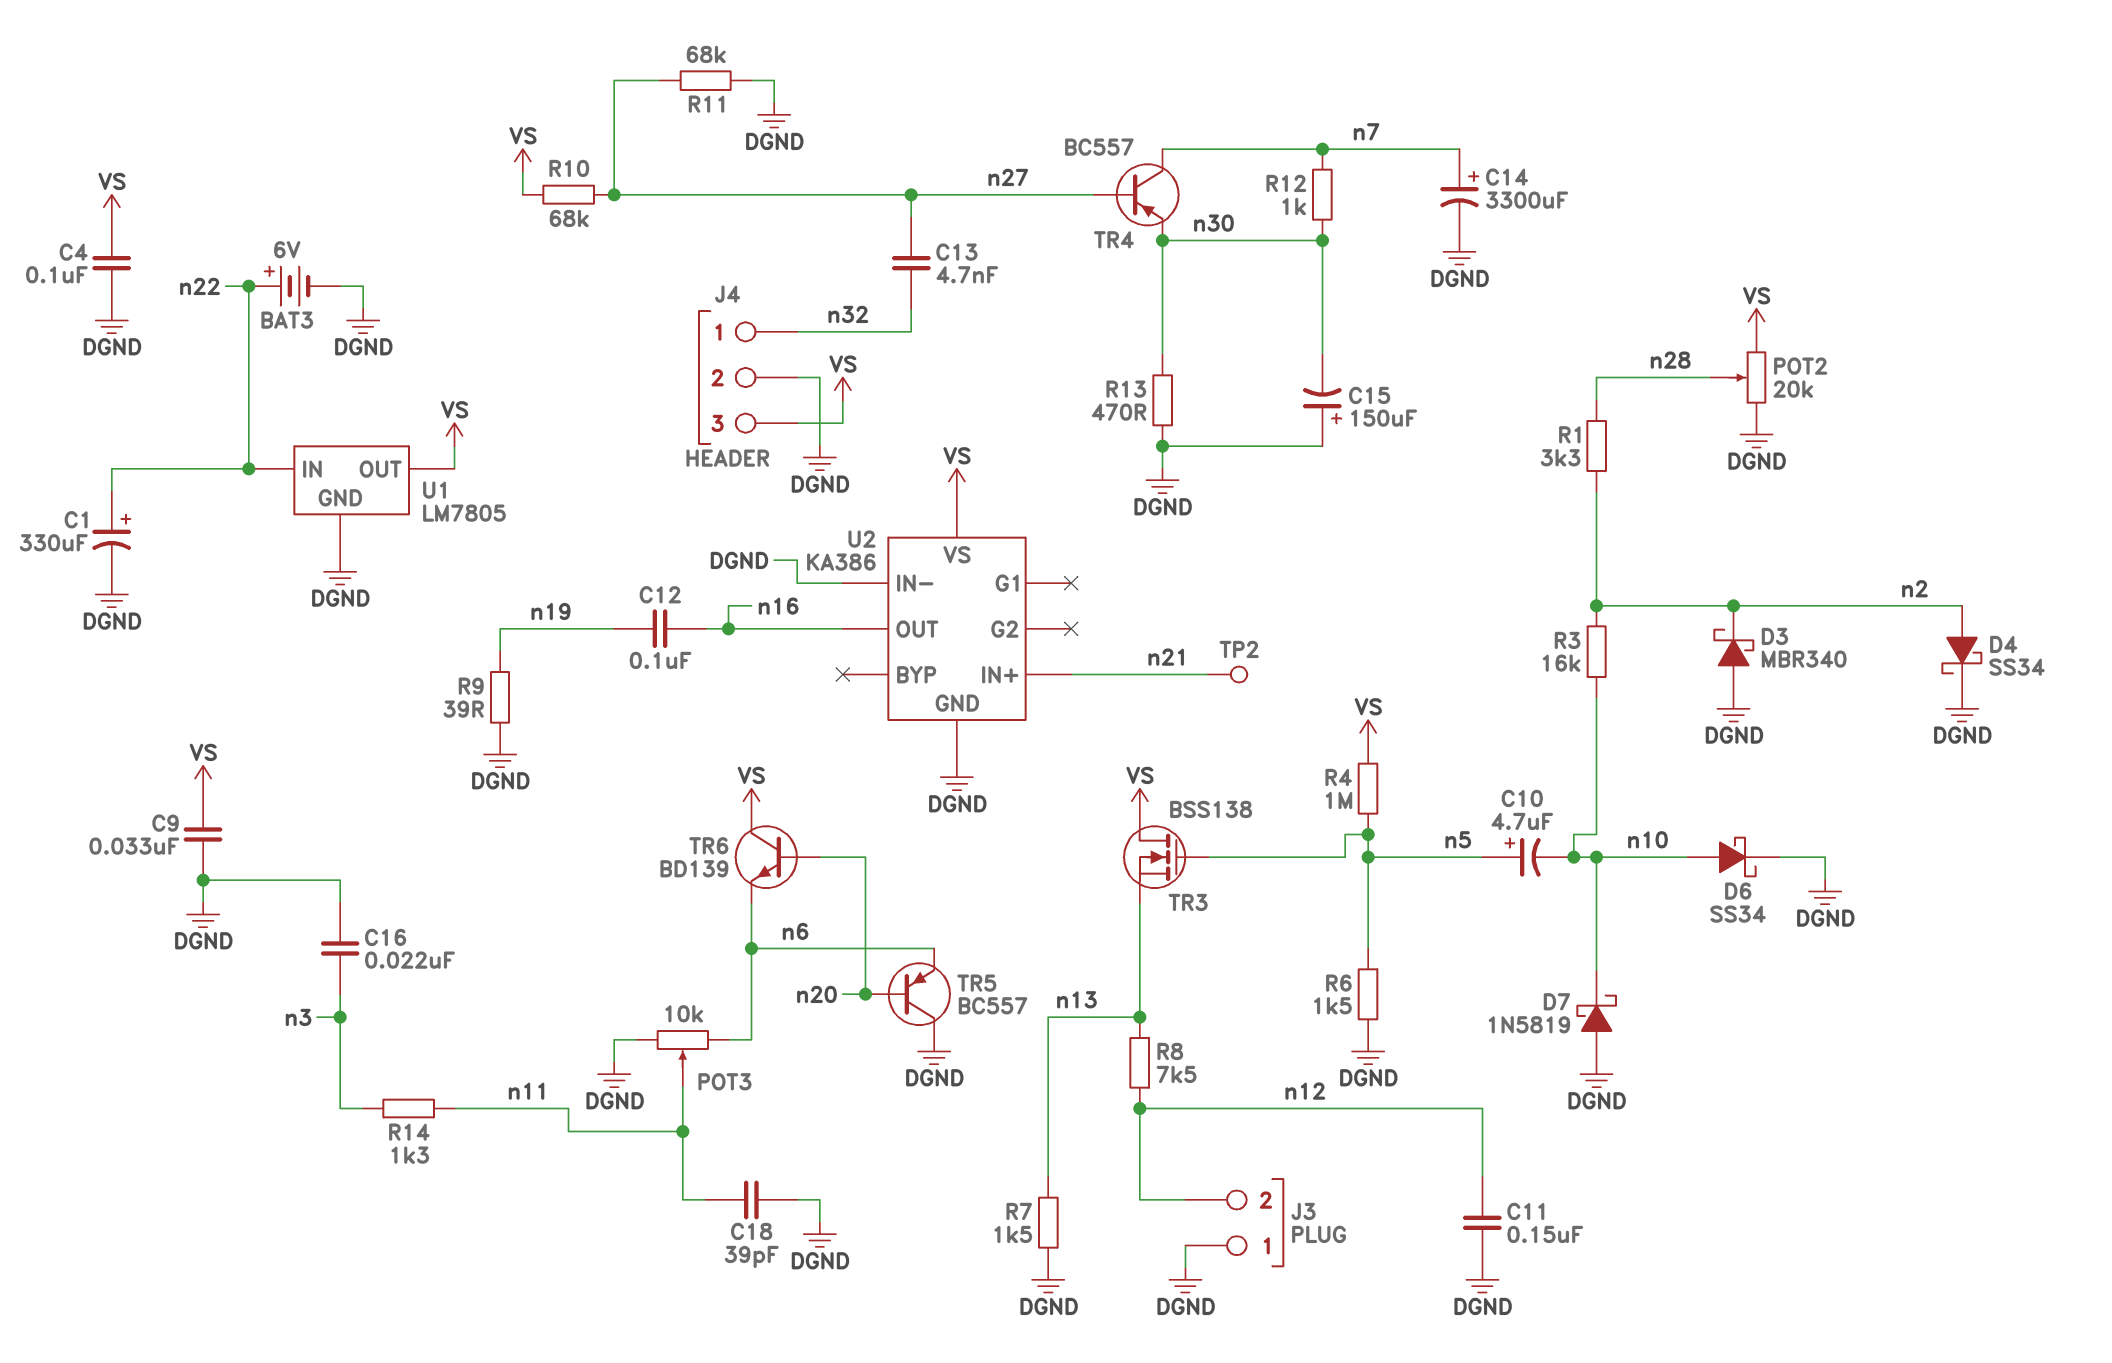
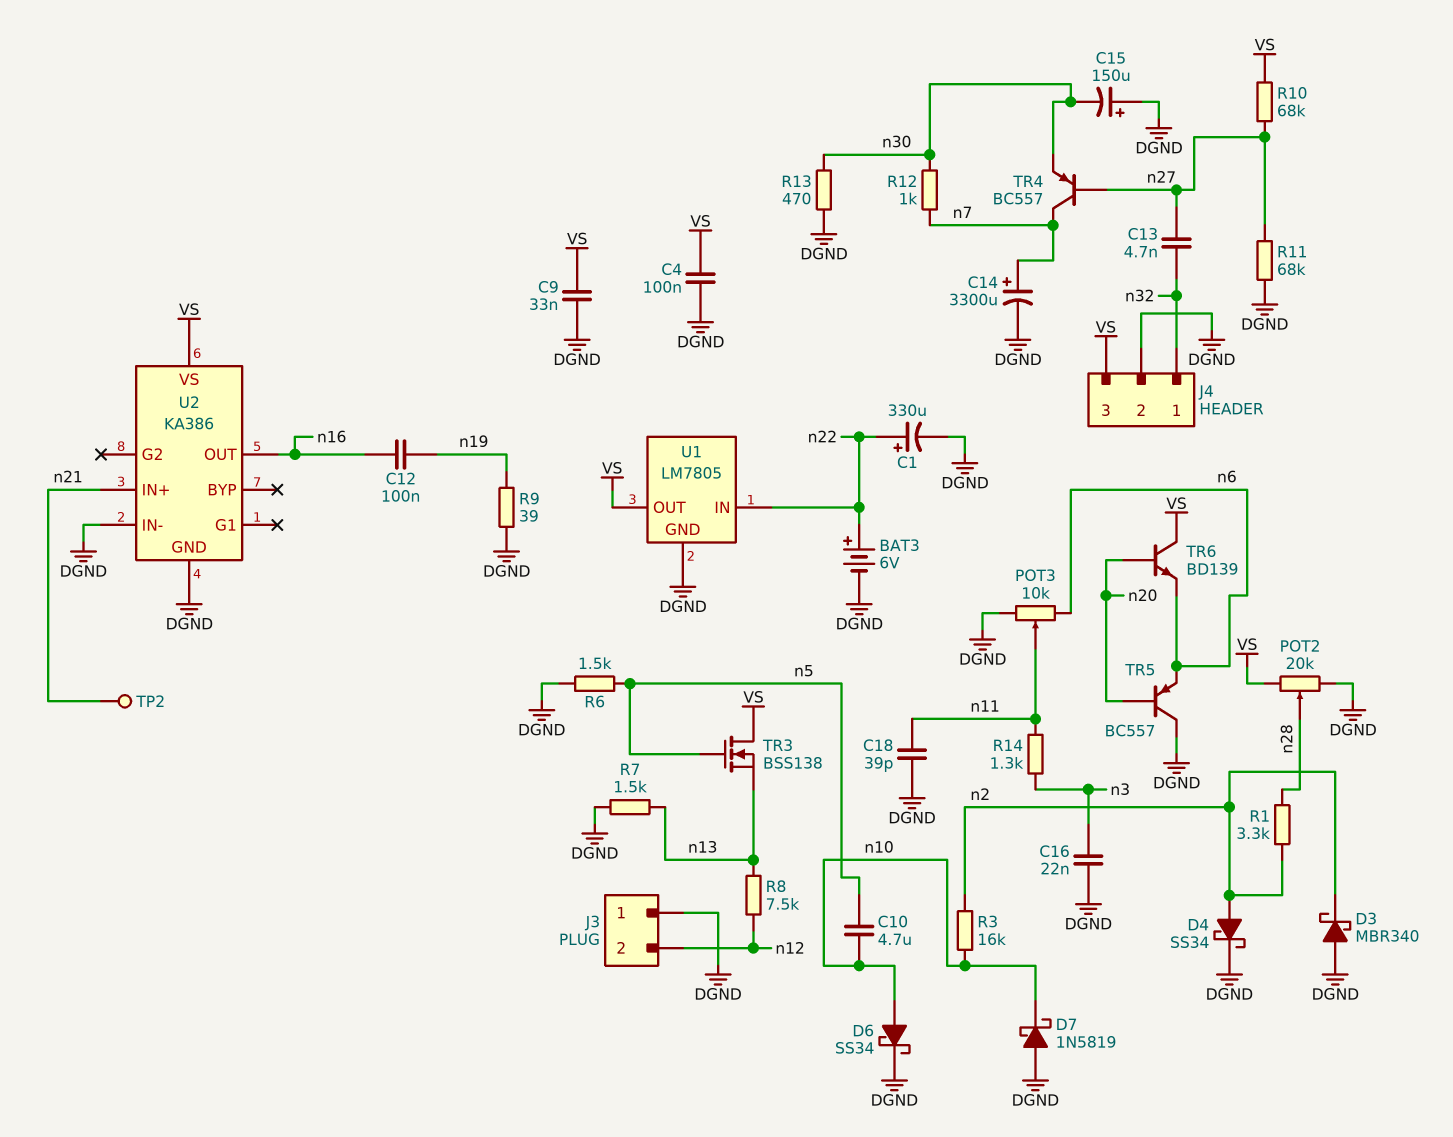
C10: 4.7uF (plus n5, minus n10) -> 4.7uF (n5, n10)
C11: 150nF (DGND, n12) -> none
R4: 1M (VS, n5) -> none

